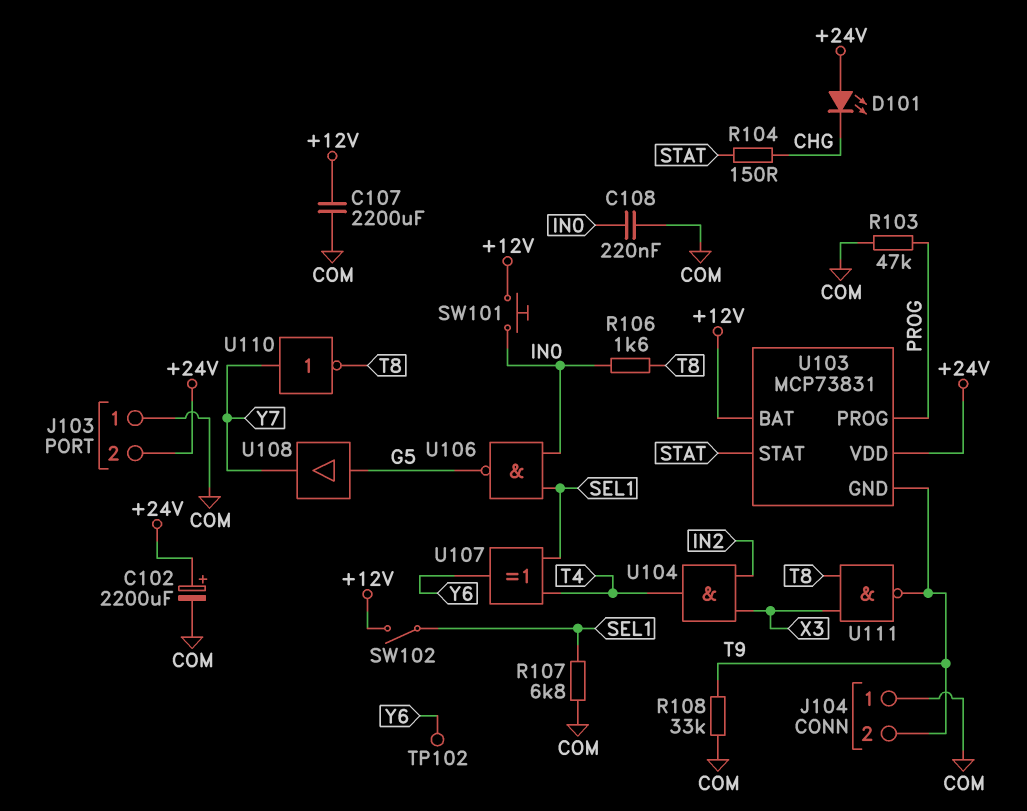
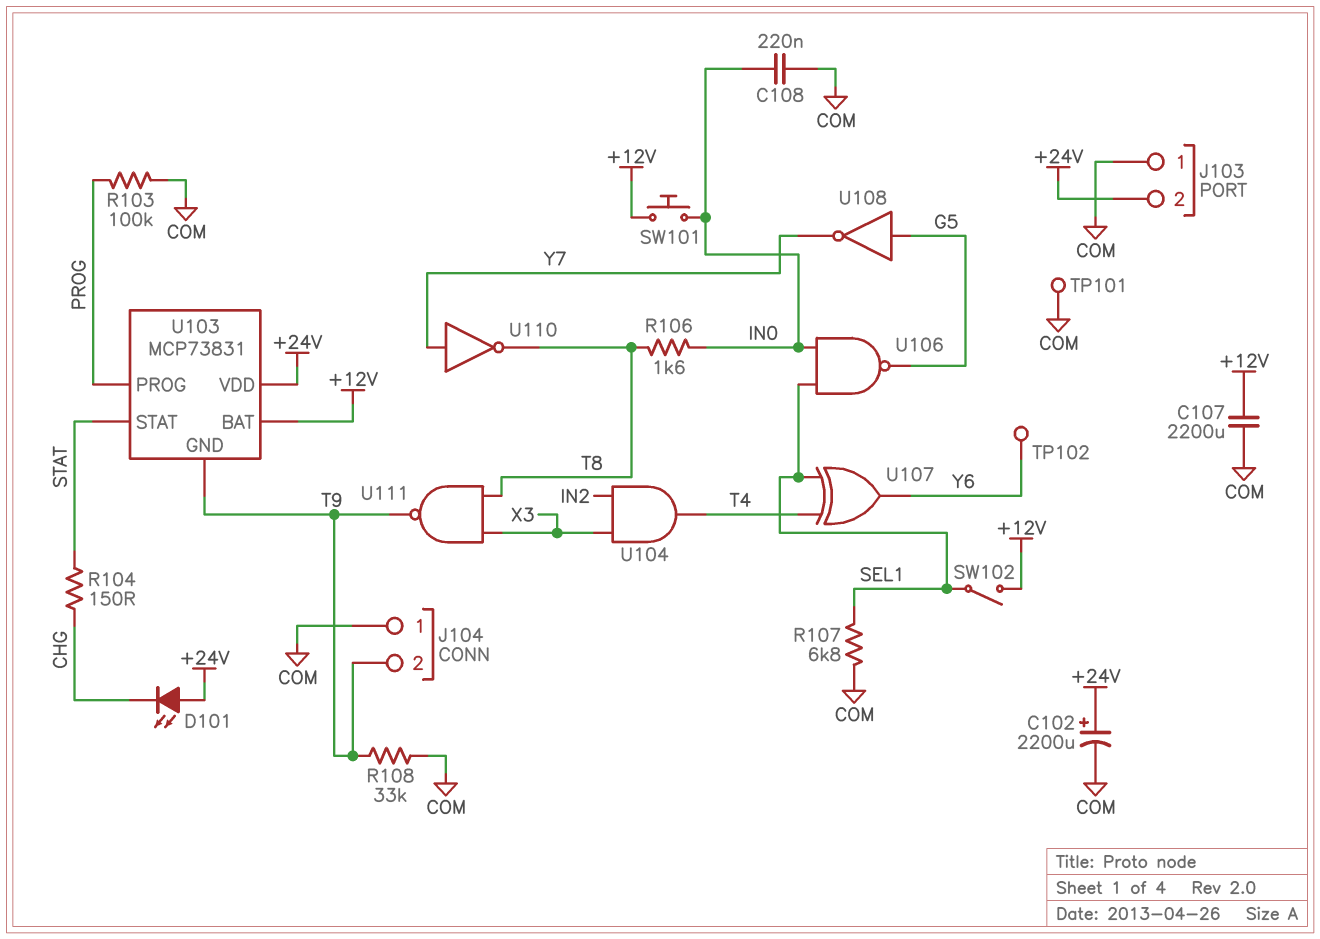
R103: 47k (COM, PROG) -> 100k (COM, PROG)
TP101: none -> test point (COM)
U108: buffer (in G5, out Y7) -> NOT (in G5, out Y7)

